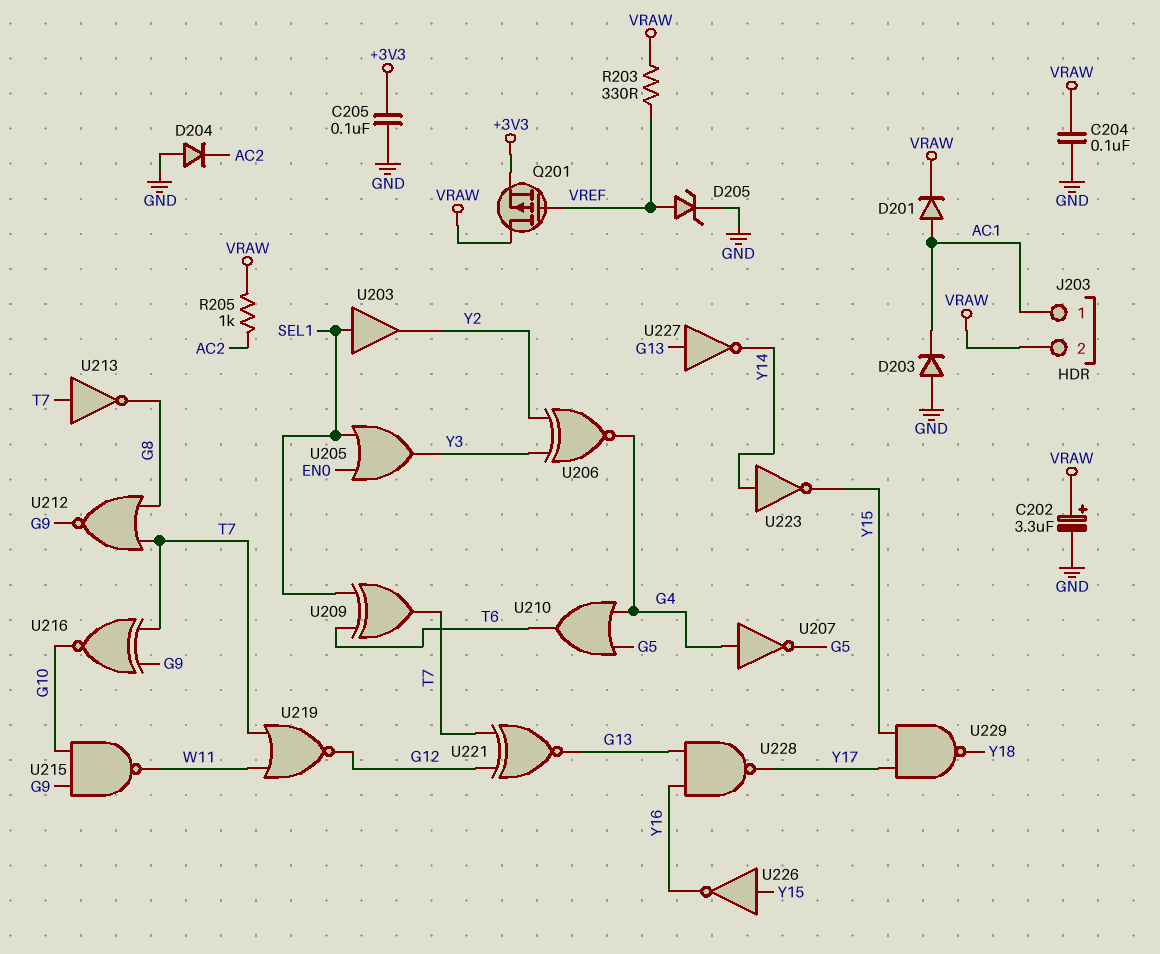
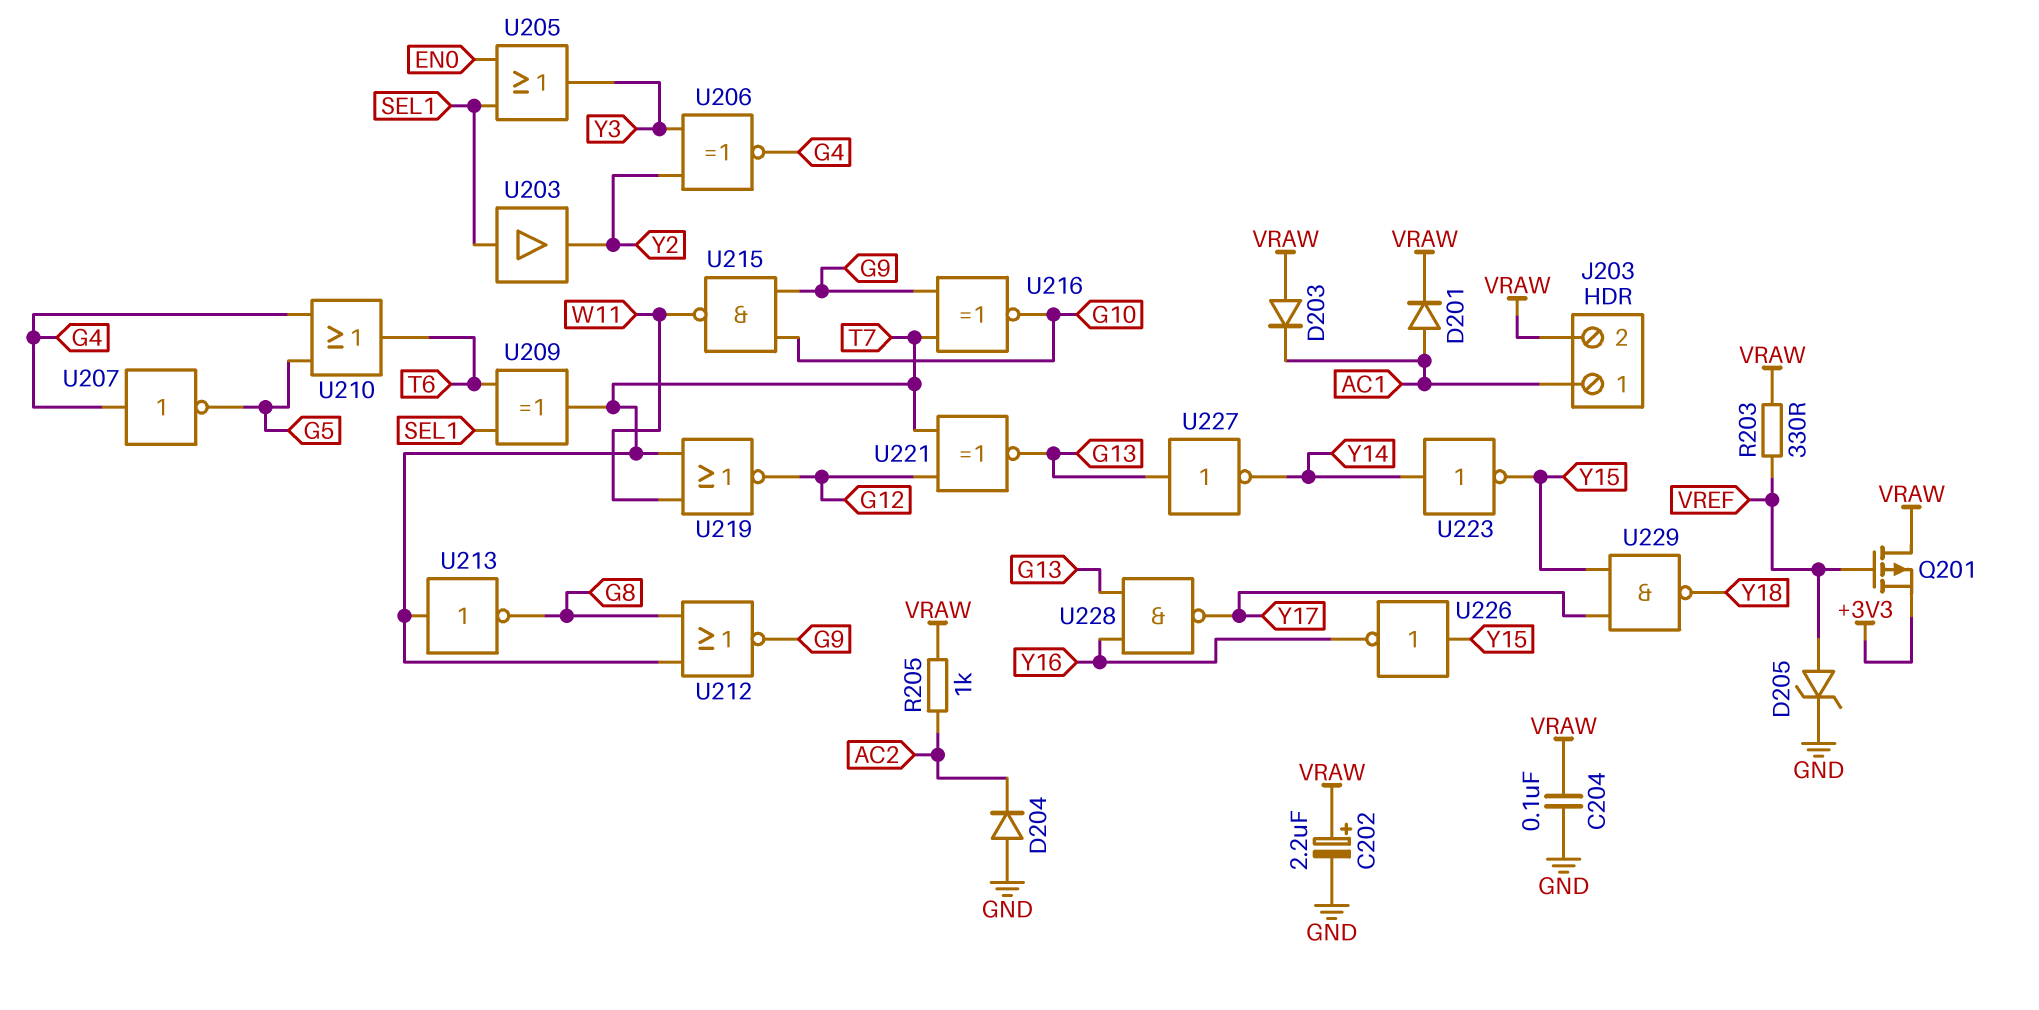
C202: 3.3uF (plus VRAW, minus GND) -> 2.2uF (plus VRAW, minus GND)
C205: 100nF (+3V3, GND) -> none
D203: diode (A GND, K AC1) -> diode (A VRAW, K AC1)

